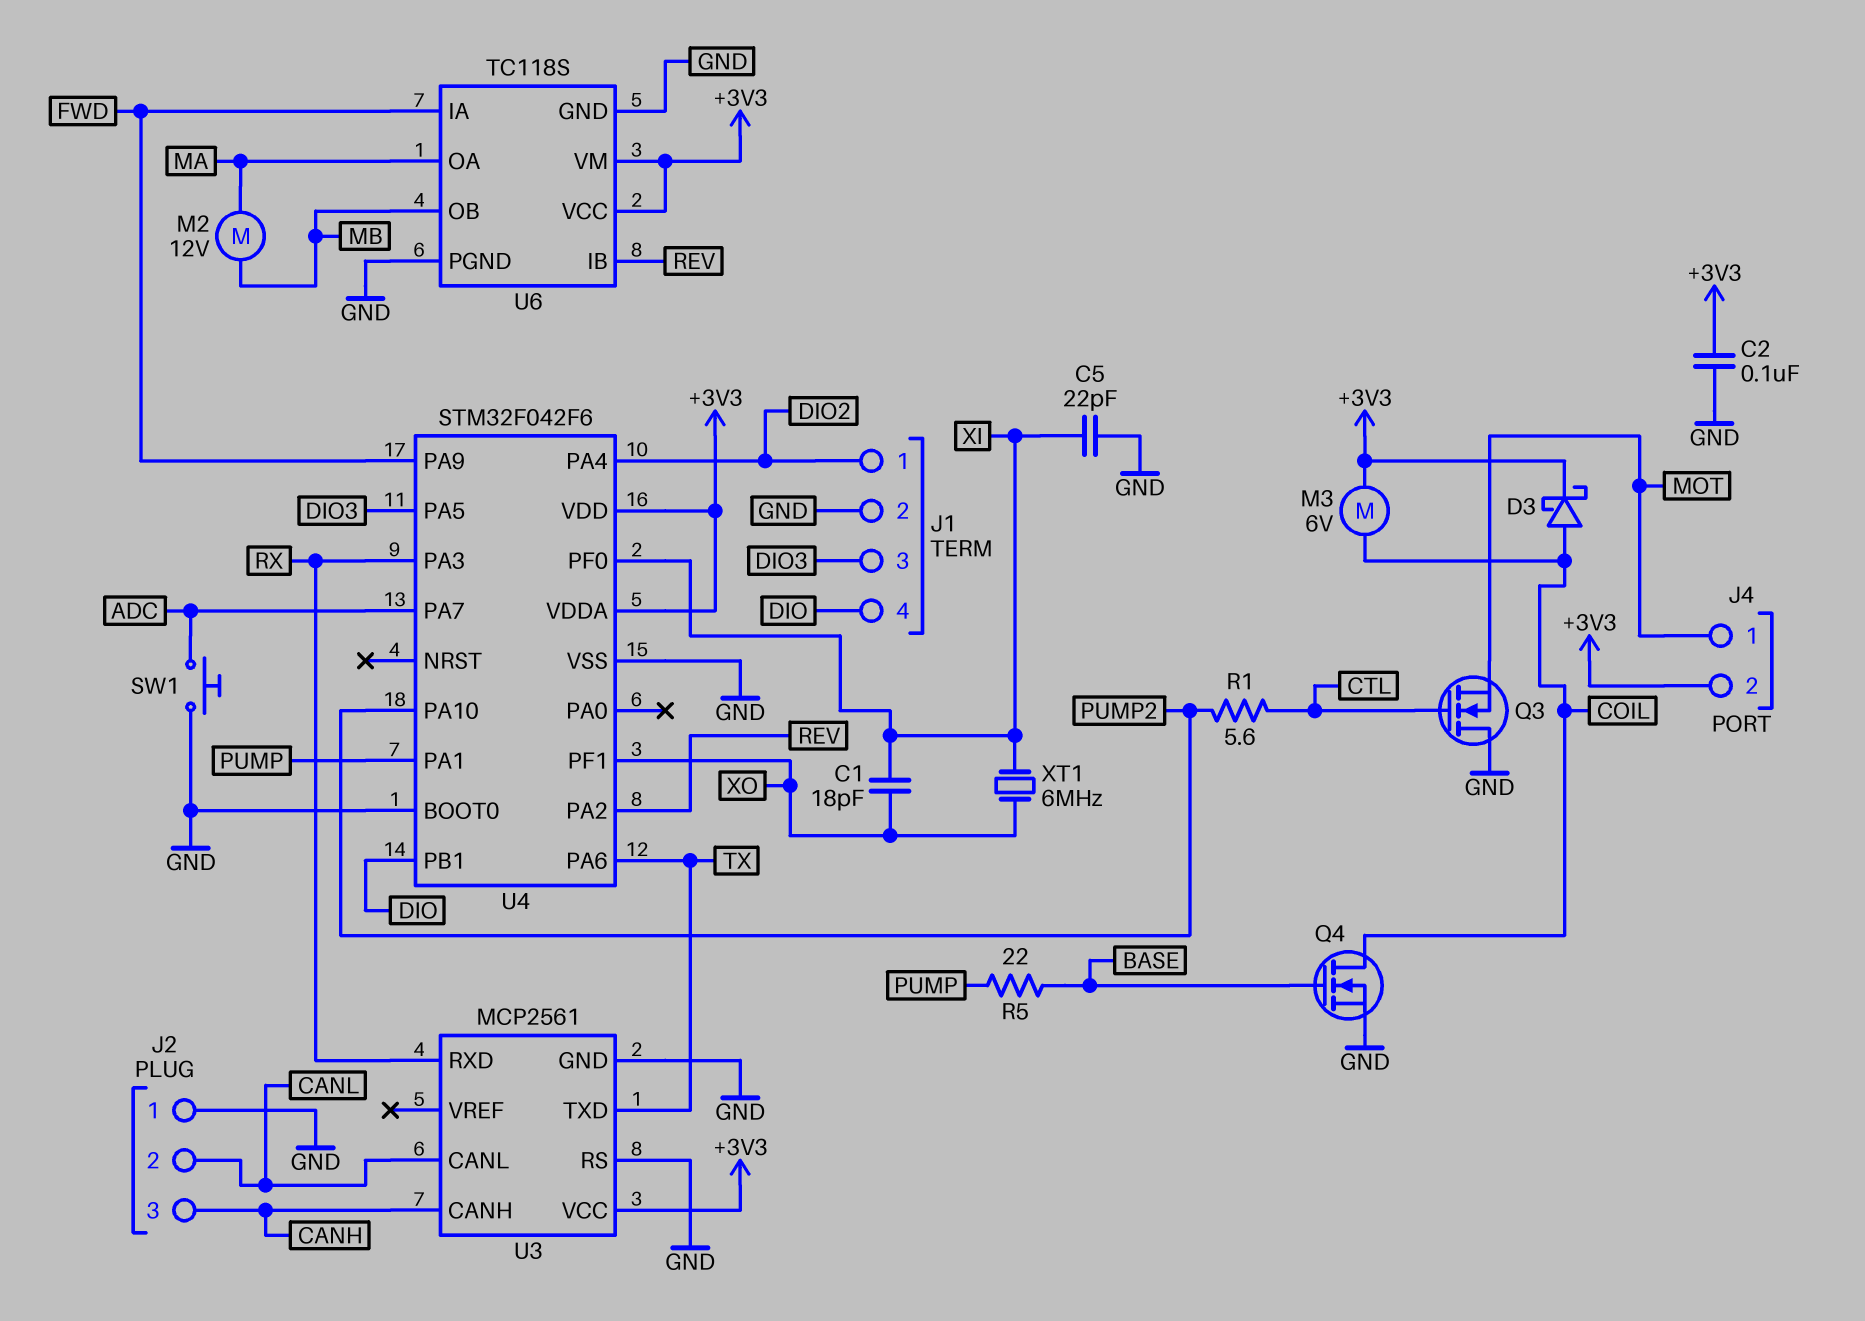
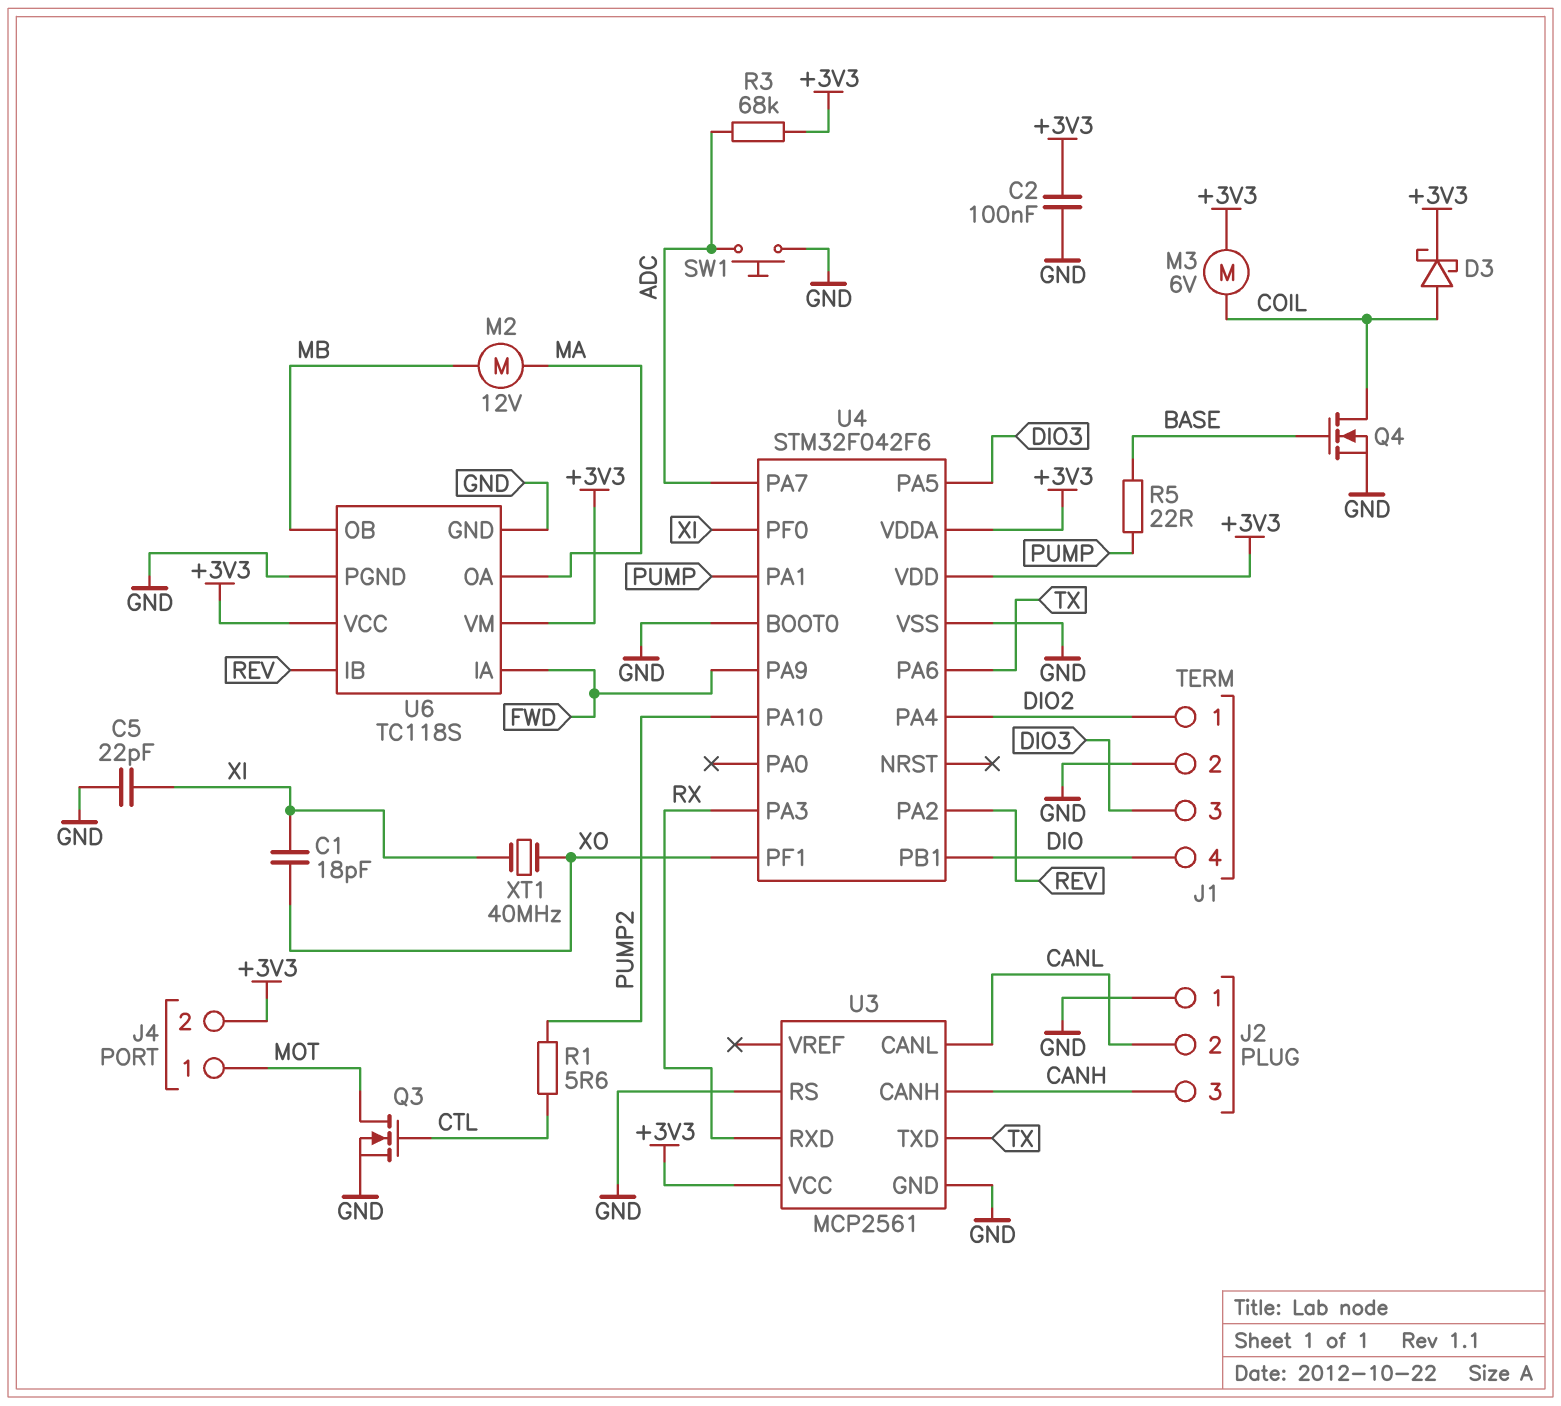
Q3: NMOS (G CTL, D GND, S MOT) -> NMOS (G CTL, D MOT, S GND)
R3: none -> 68k (+3V3, ADC)
XT1: 6MHz (XI, XO) -> 40MHz (XI, XO)

